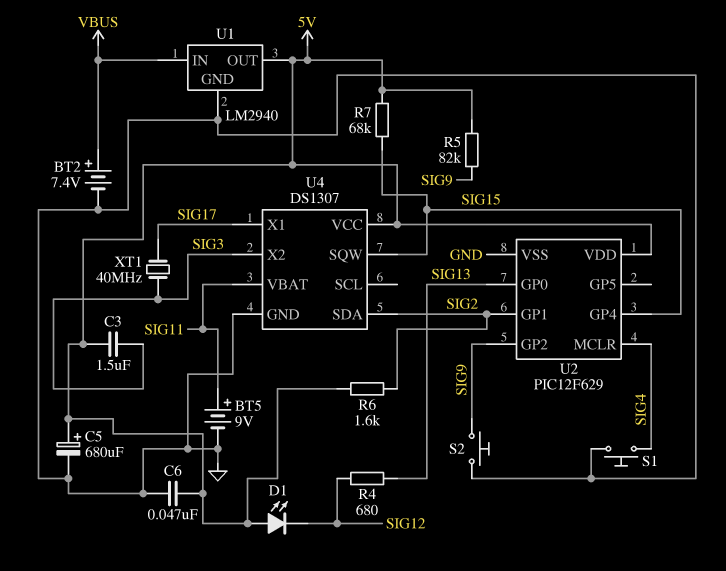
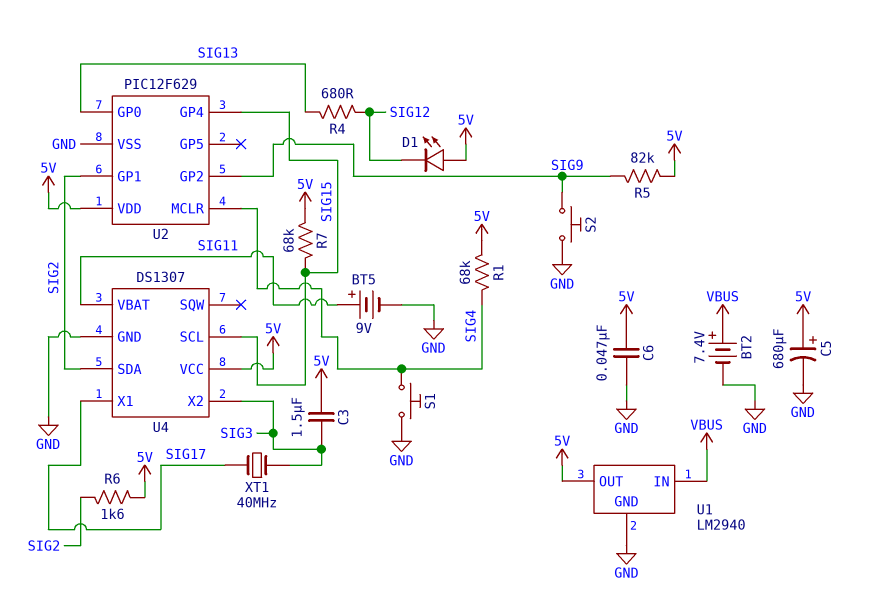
R1: none -> 68k (5V, SIG4)
U4 pin SCL: none -> SIG15
U4 pin SQW: SIG15 -> none

